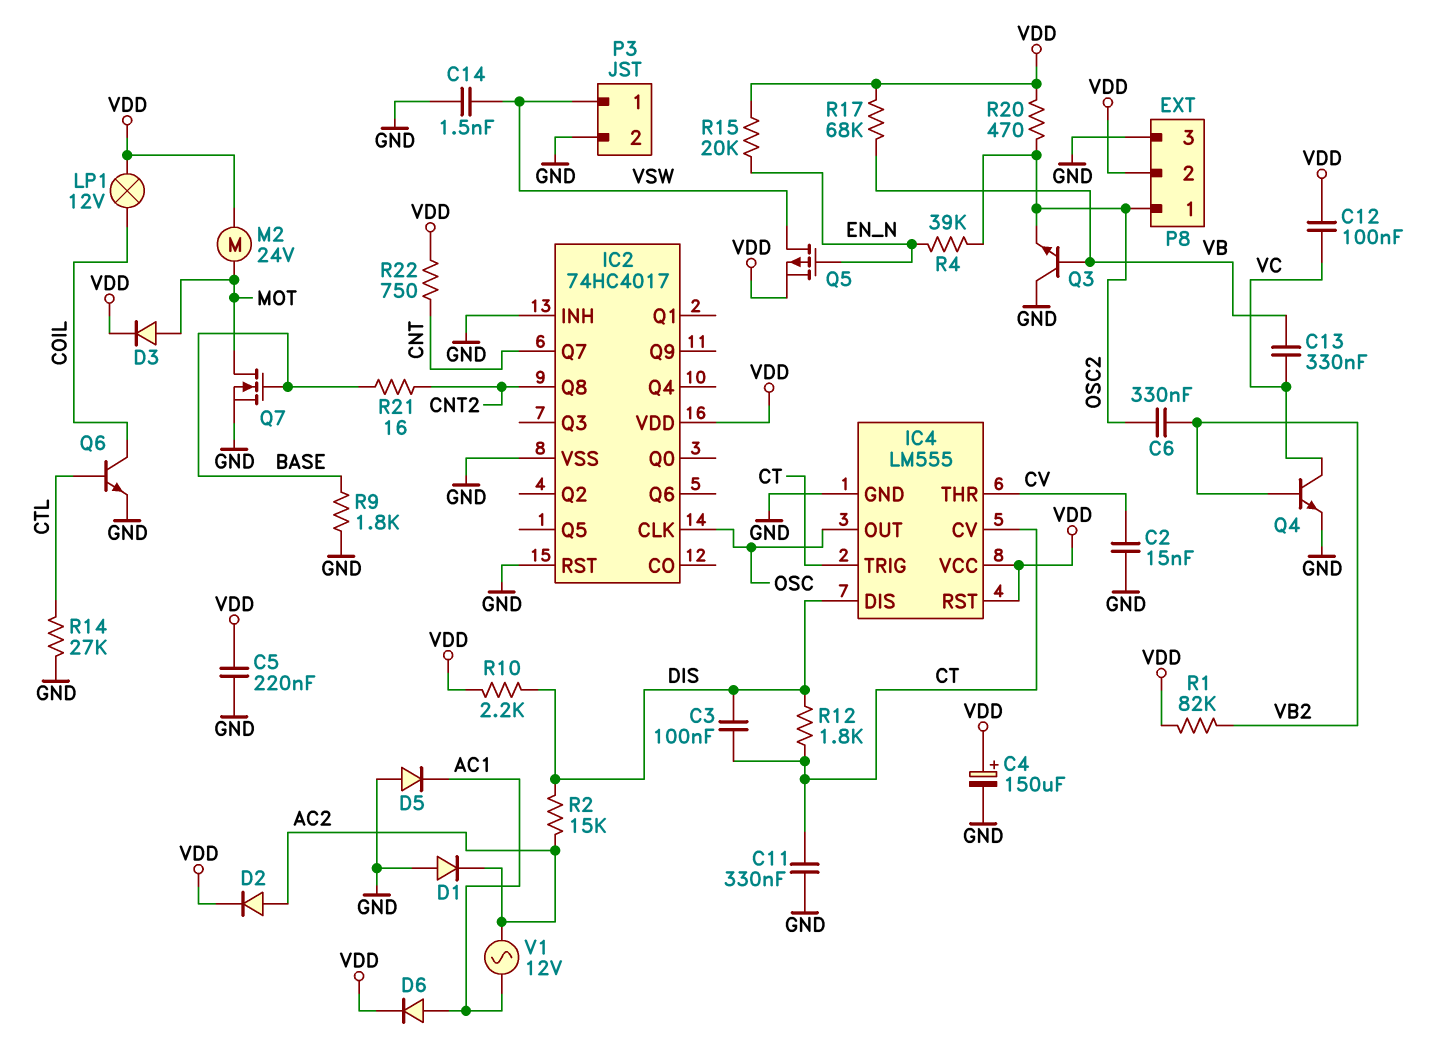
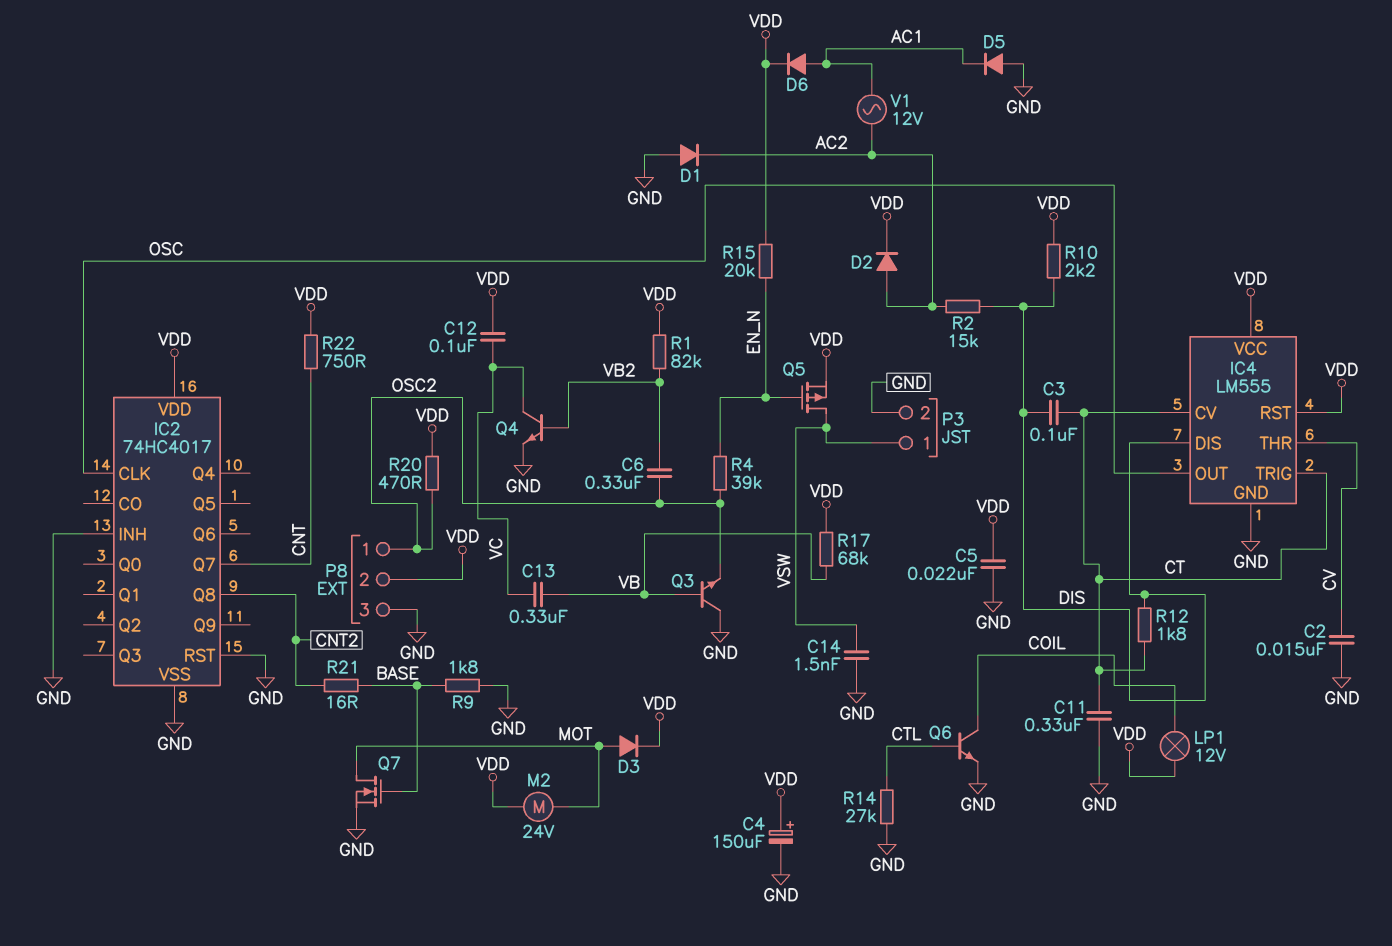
C5: 220nF (GND, VDD) -> 22nF (GND, VDD)

